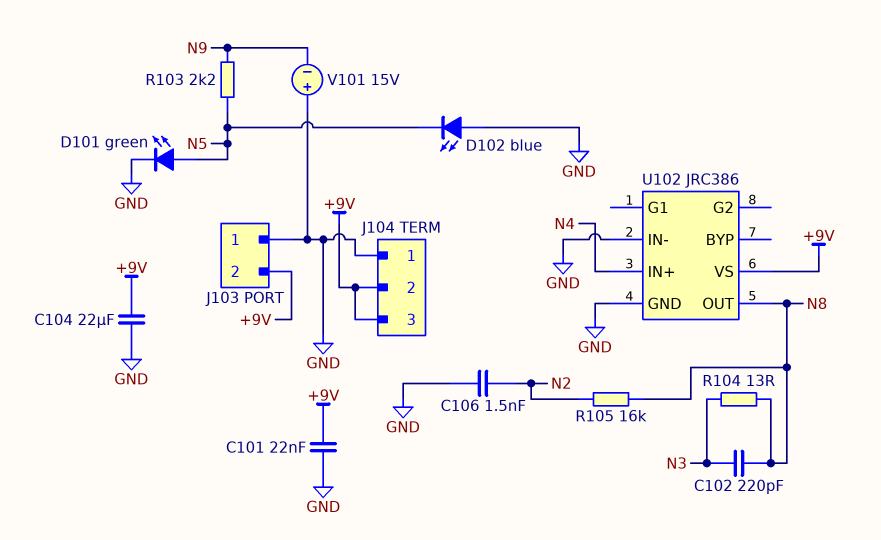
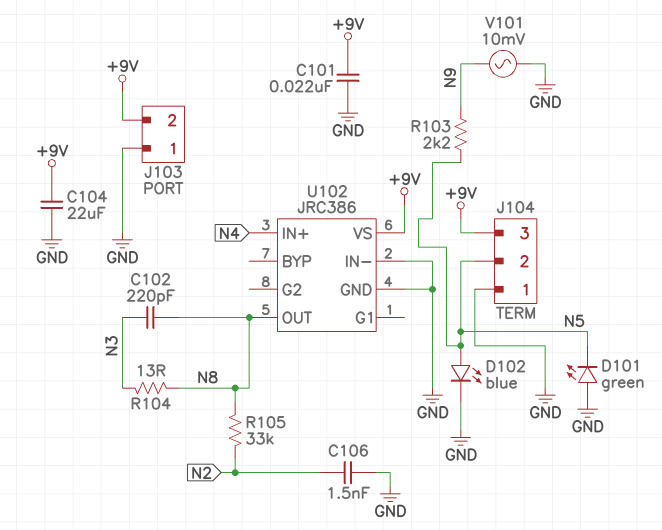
D101: LED green (A N5, K GND) -> LED green (A GND, K N5)
D102: LED blue (A GND, K N5) -> LED blue (A N5, K GND)
J104 pin 2: +9V -> N5
R105: 16k (N2, N8) -> 33k (N2, N8)
V101: 15V (plus GND, minus N9) -> AC 10mV (GND, N9)

